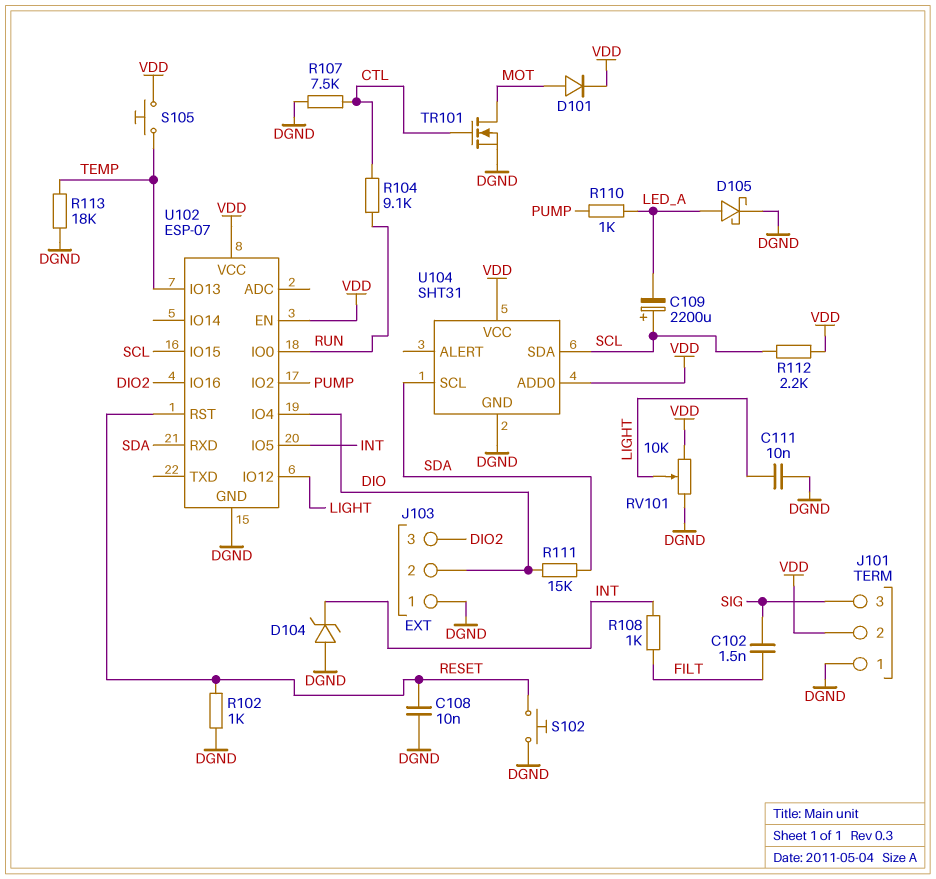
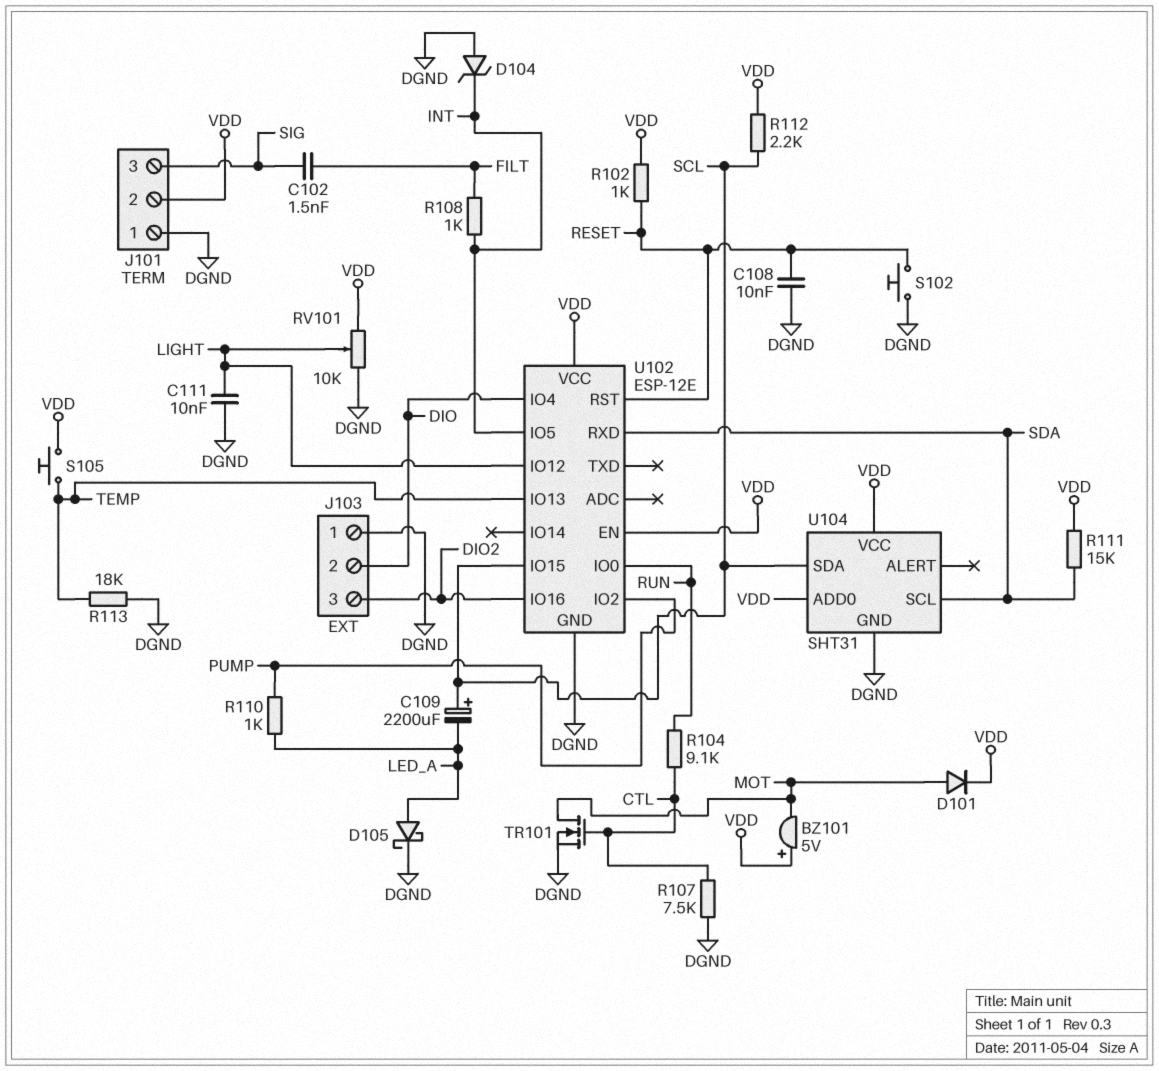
BZ101: none -> buzzer 5V (plus VDD, minus MOT)
R102: 1k (DGND, RESET) -> 1k (RESET, VDD)
R111: 15k (DIO, SDA) -> 15k (SDA, VDD)
U102: ESP-07 -> ESP-12E

